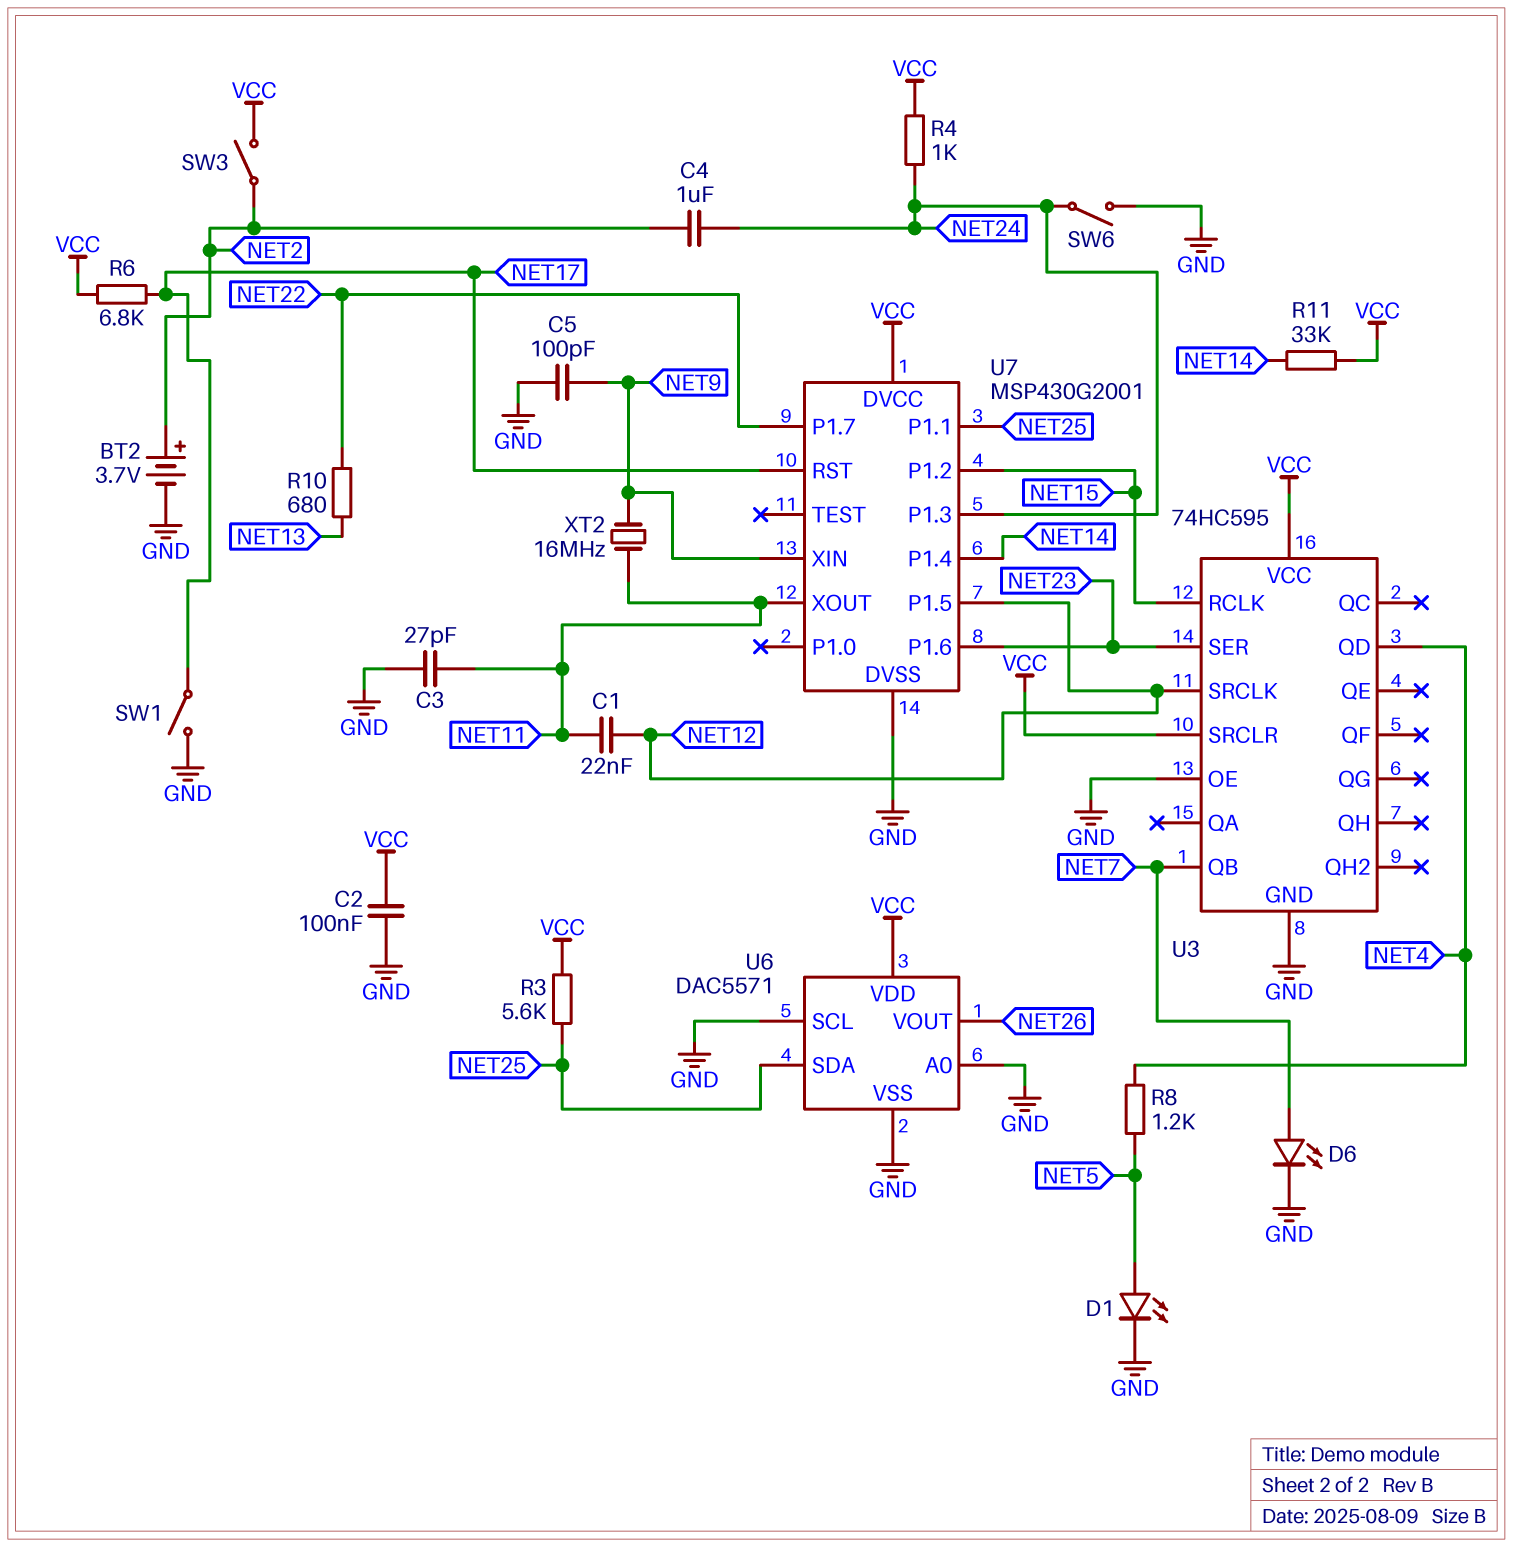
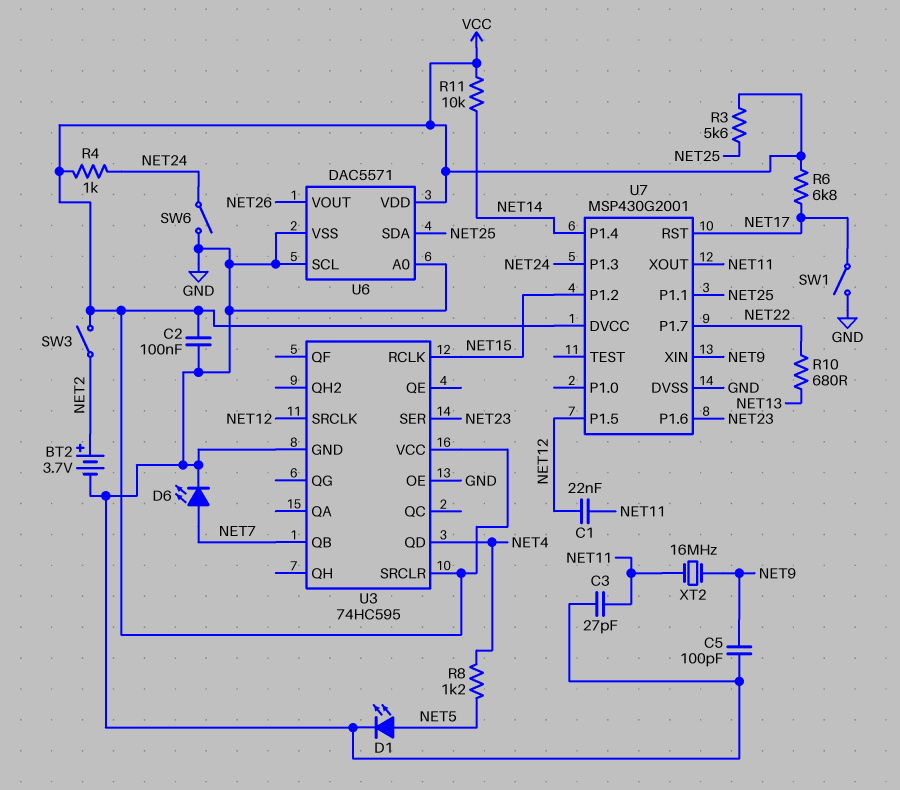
C4: 1uF (NET2, NET24) -> none
R11: 33k (NET14, VCC) -> 10k (NET14, VCC)

